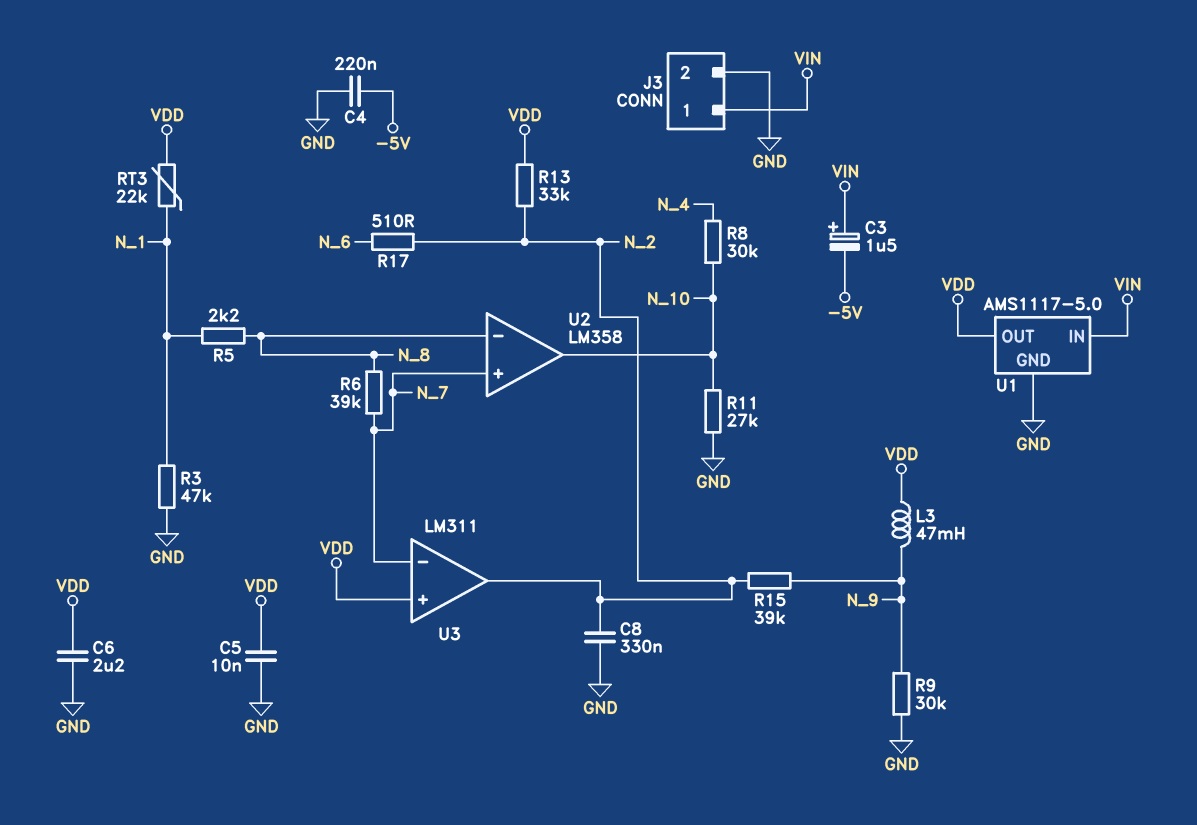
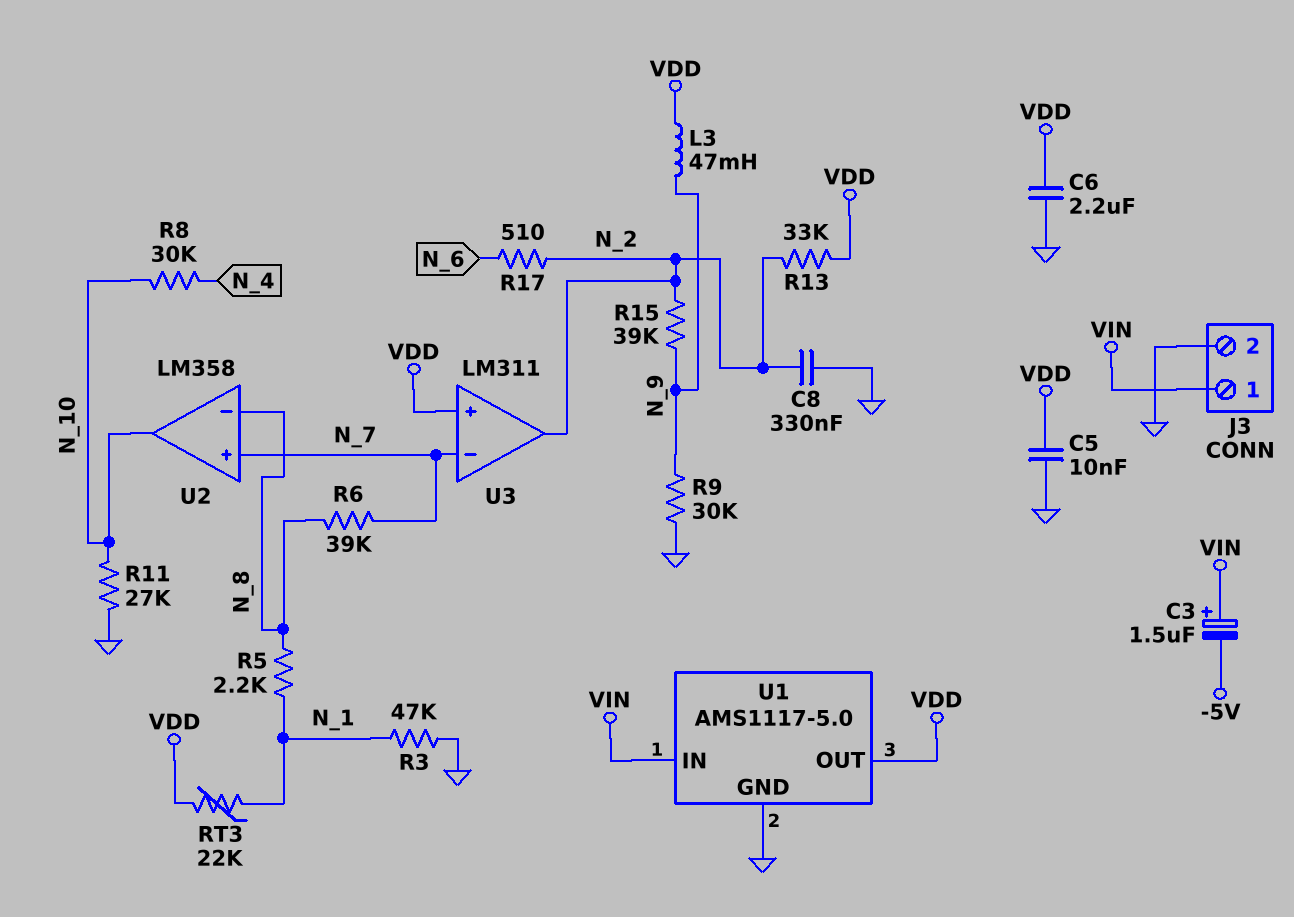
C4: 220nF (-5V, GND) -> none

